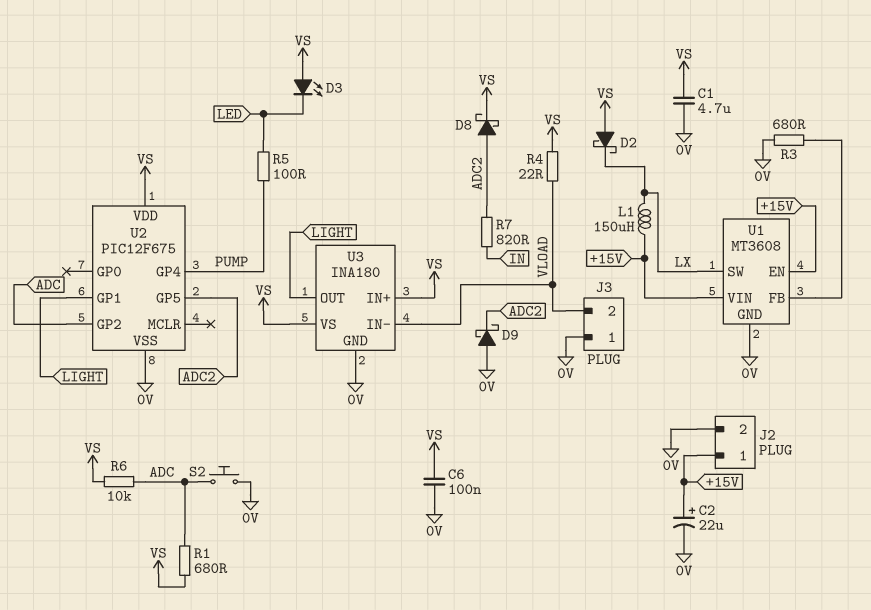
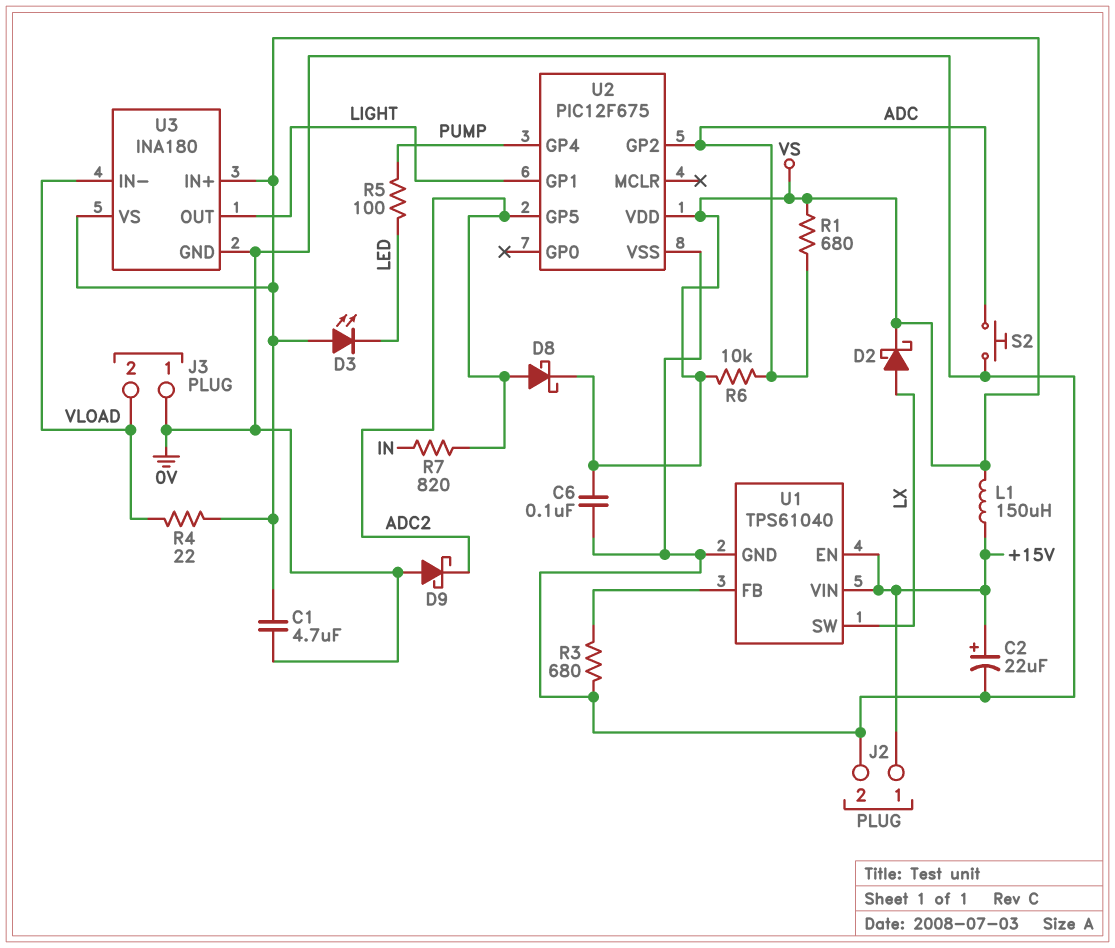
D2: schottky (A VS, K LX) -> schottky (A LX, K VS)
L1: 150uH (+15V, LX) -> 150uH (+15V, VS)
U1: MT3608 -> TPS61040

